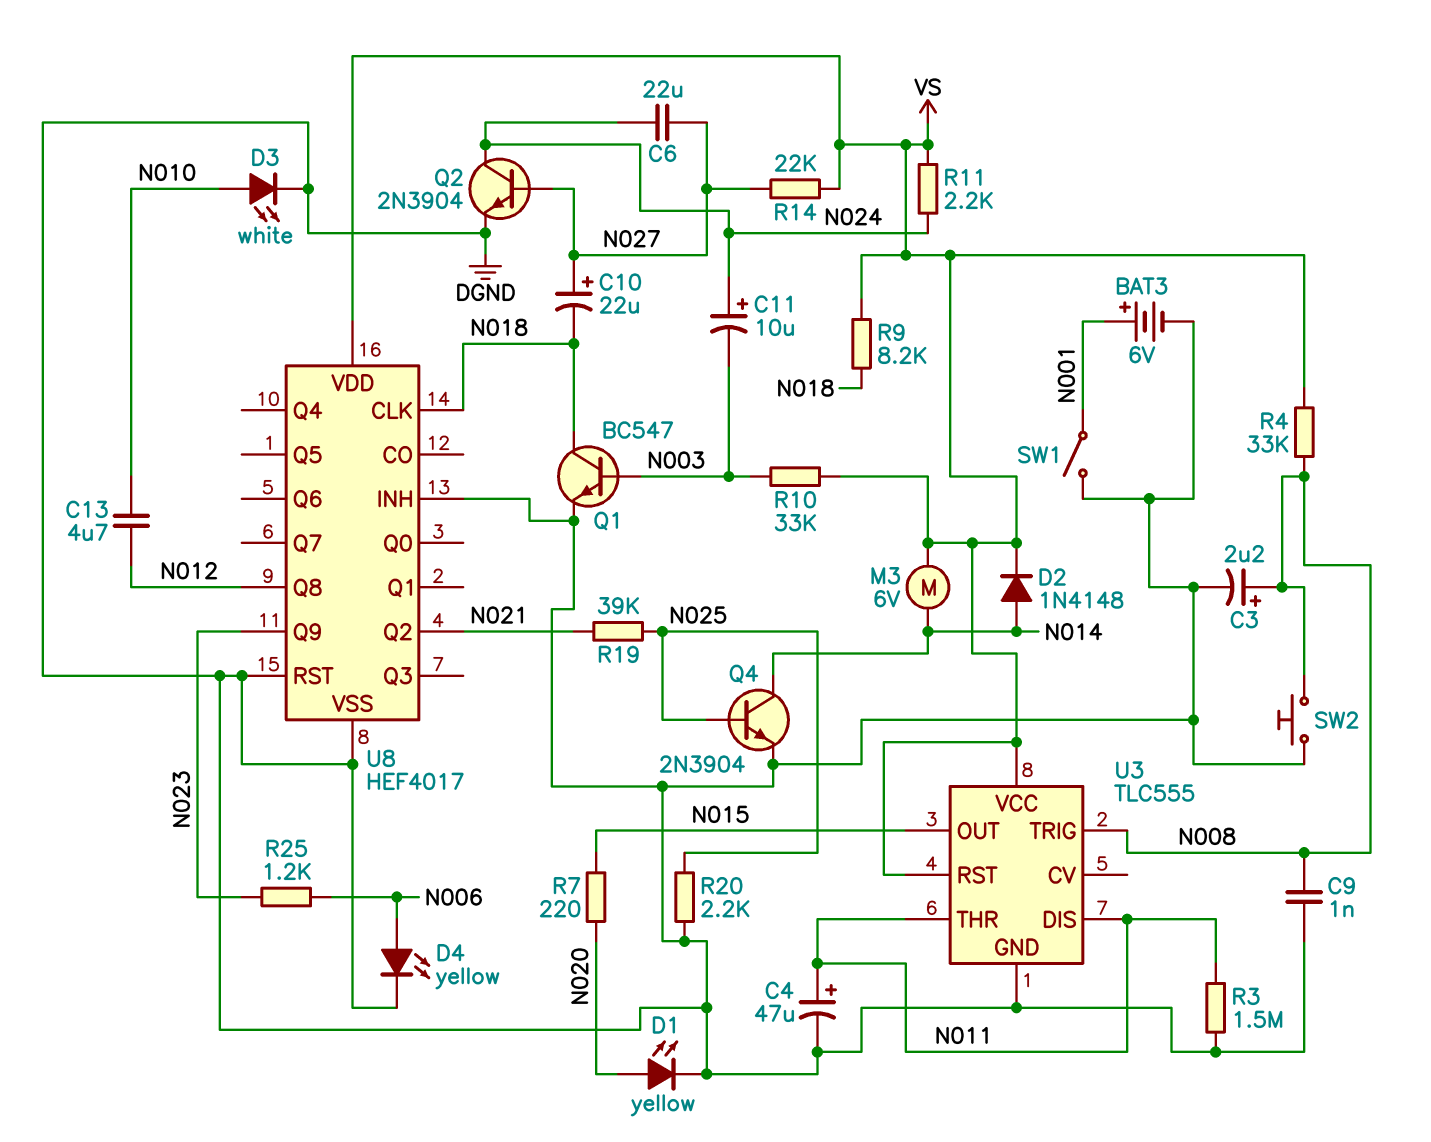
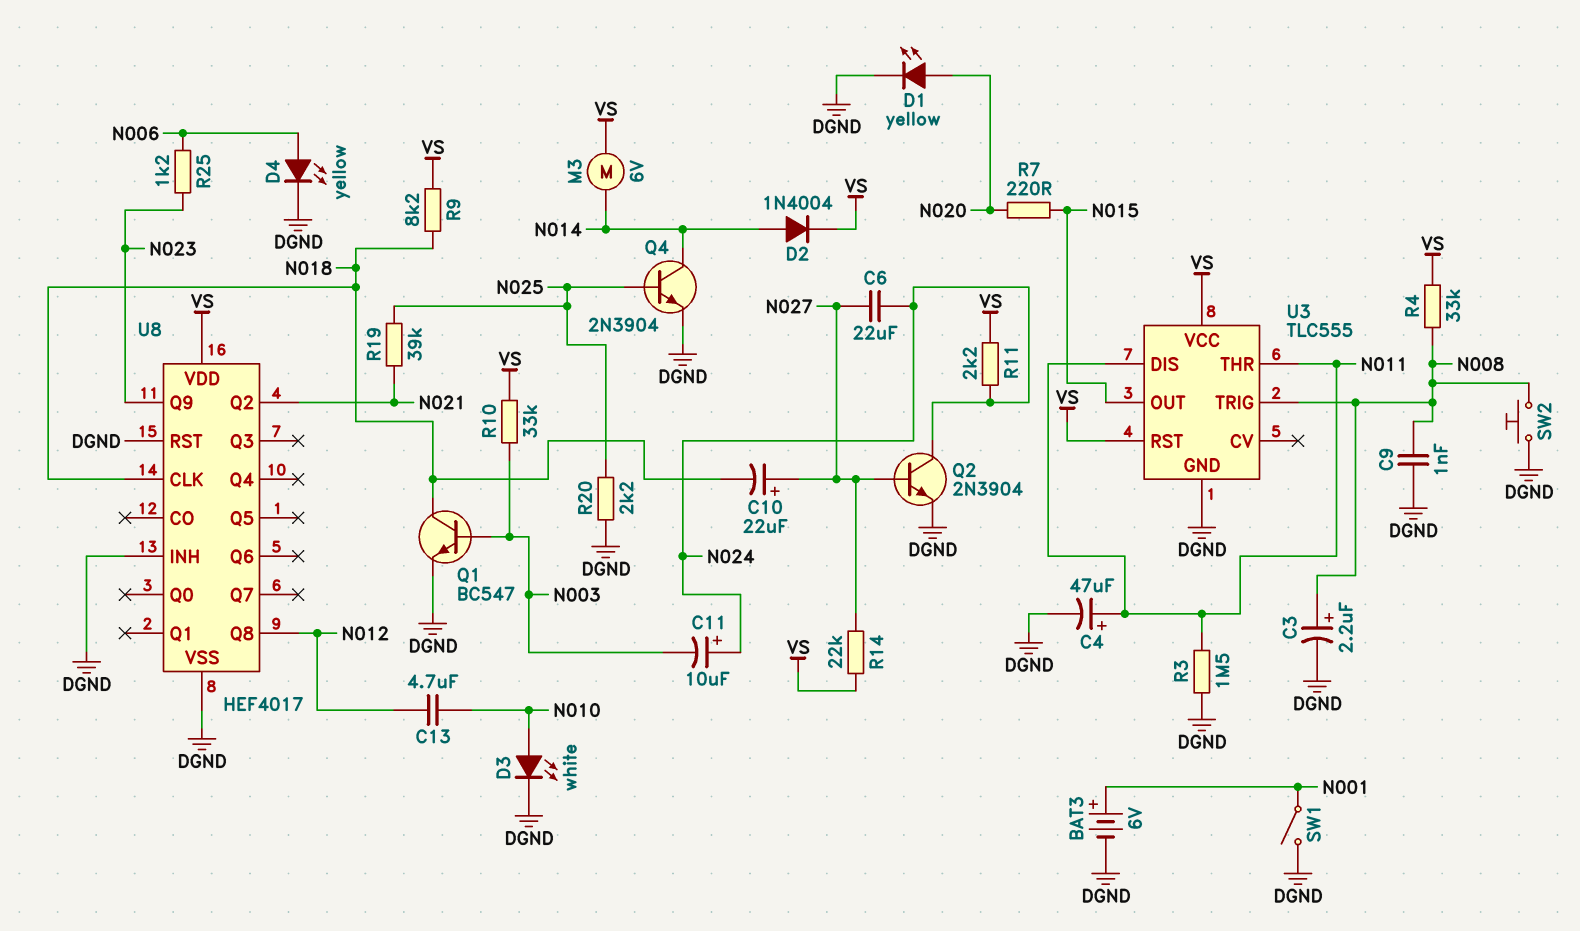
D2: diode 1N4148 (A N014, K VS) -> diode 1N4004 (A N014, K VS)

